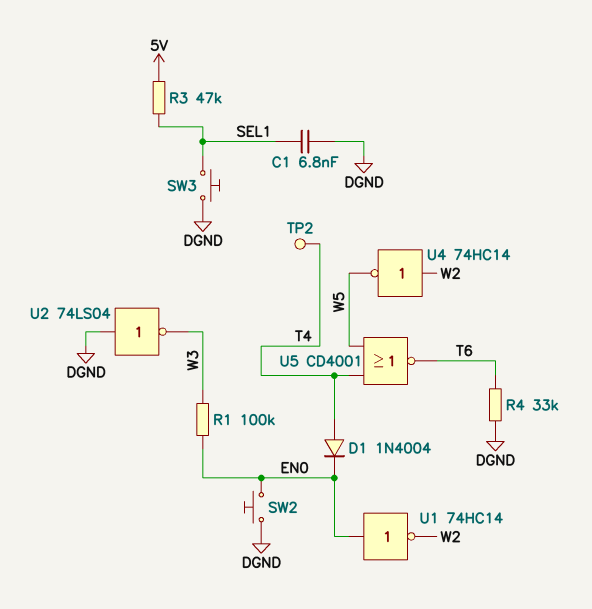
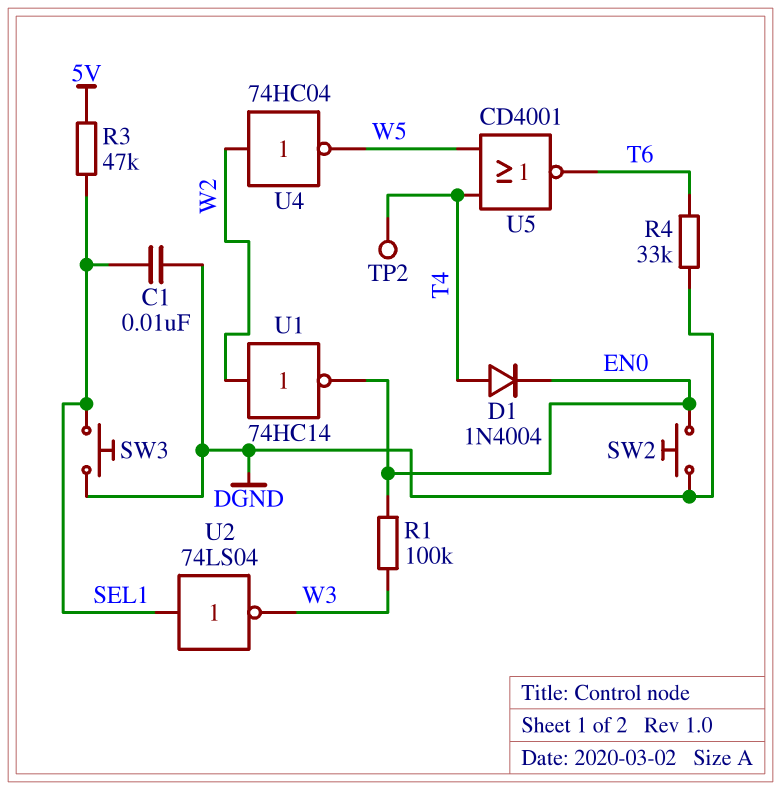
C1: 6.8nF (DGND, SEL1) -> 10nF (DGND, SEL1)
U1: NOT 74HC14 (in EN0, out W2) -> NOT 74HC14 (in W2, out EN0)
U2: NOT 74LS04 (in DGND, out W3) -> NOT 74LS04 (in SEL1, out W3)
U4: NOT 74HC14 (in W2, out W5) -> NOT 74HC04 (in W2, out W5)

